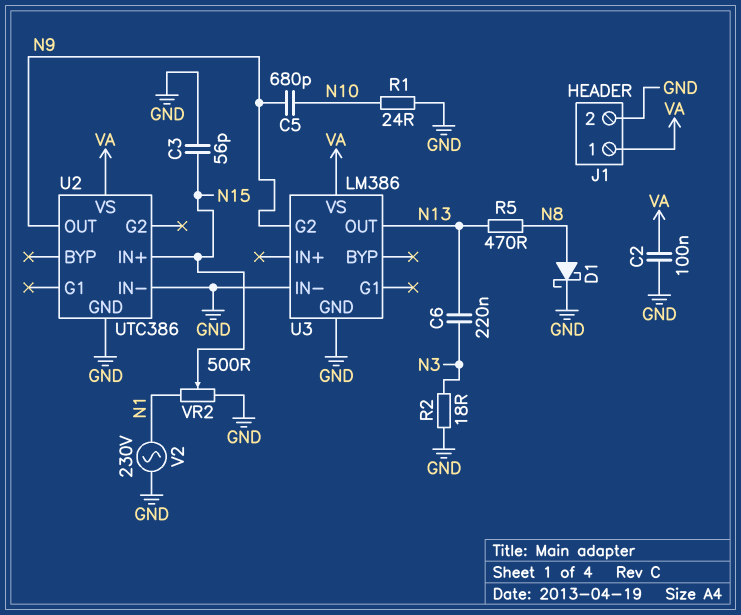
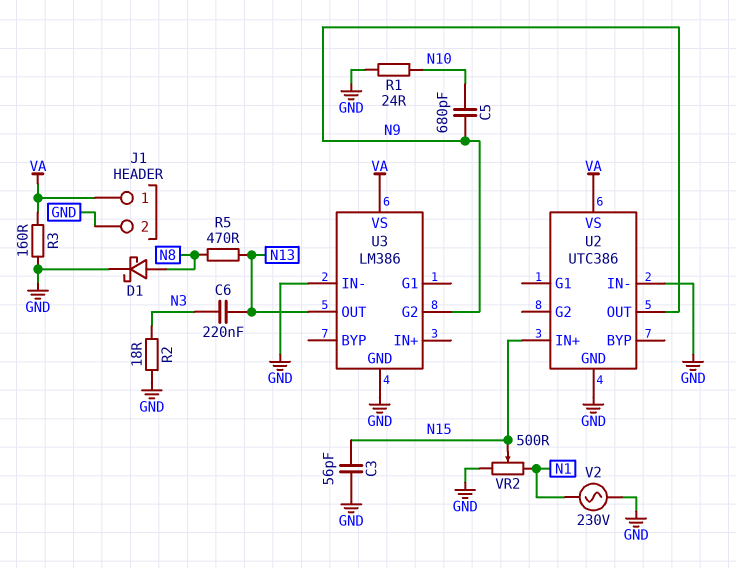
C2: 100nF (GND, VA) -> none
R3: none -> 160 (GND, VA)

